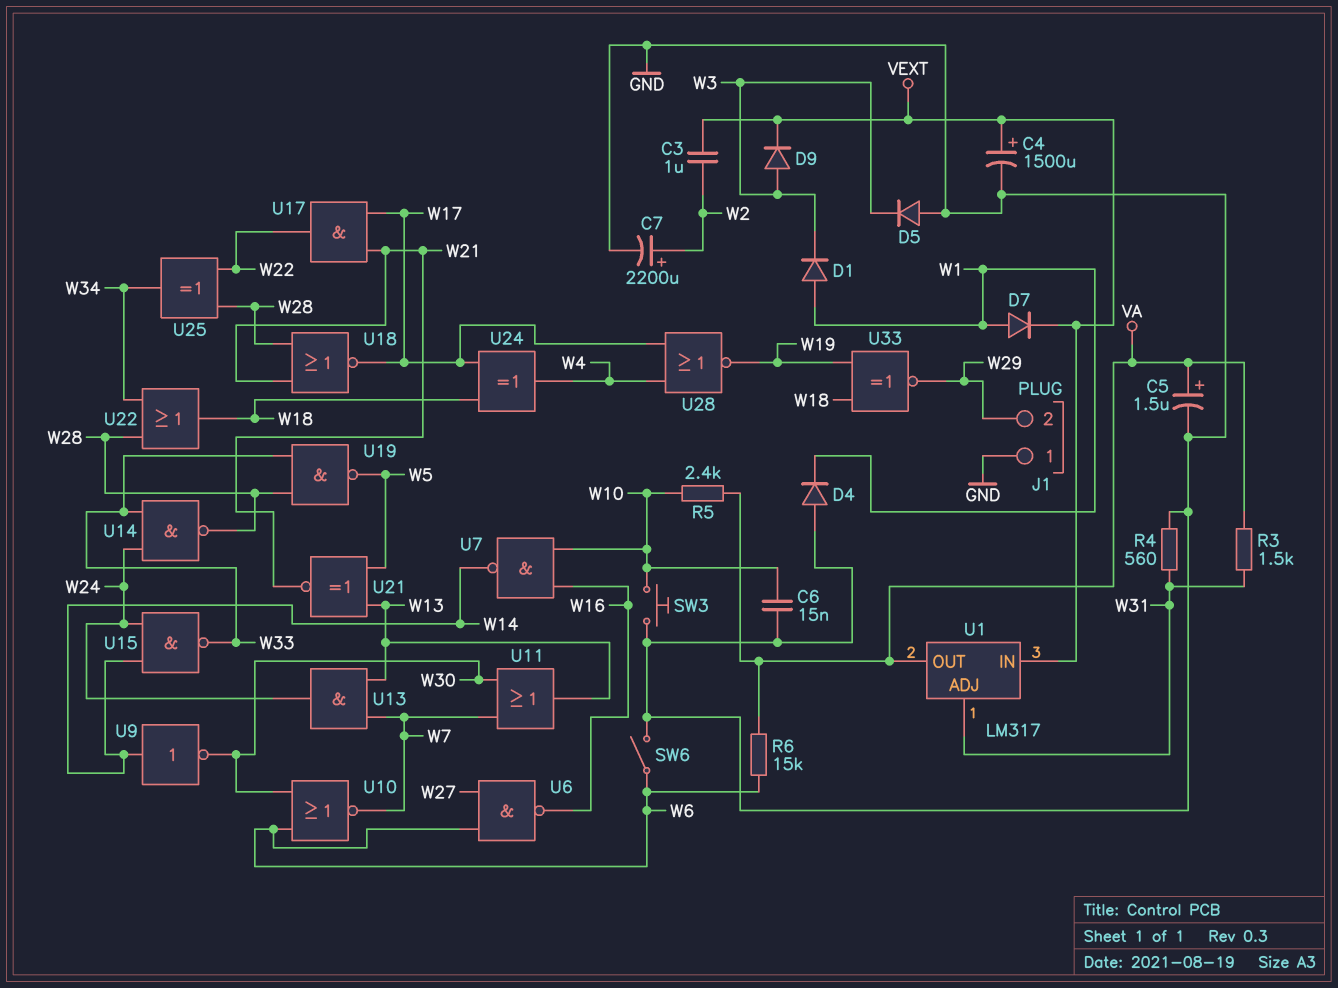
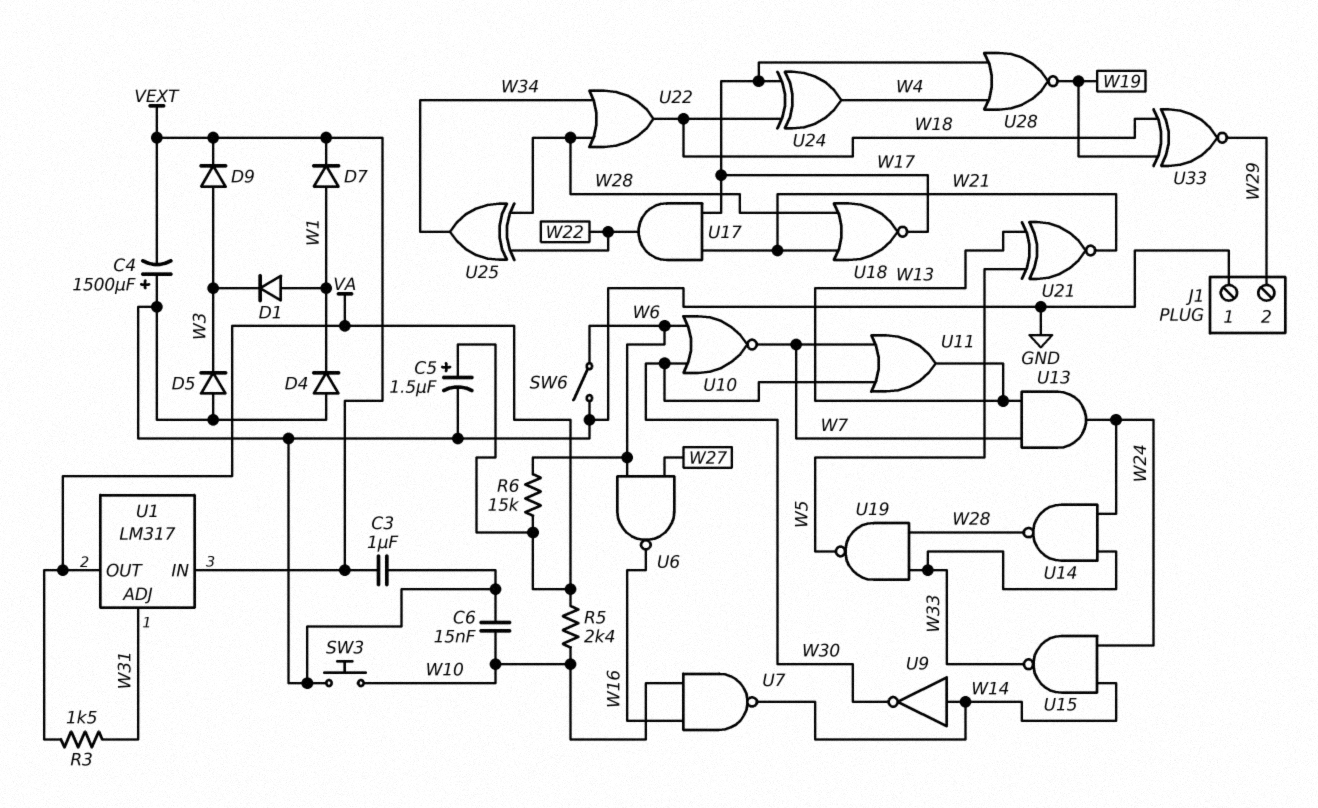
C3: 1uF (VEXT, W2) -> 1uF (GND, VEXT)
C4: 1500uF (plus VEXT, minus GND) -> 1500uF (plus GND, minus VEXT)
C7: 2200uF (plus W2, minus GND) -> none
R4: 560 (GND, W31) -> none

